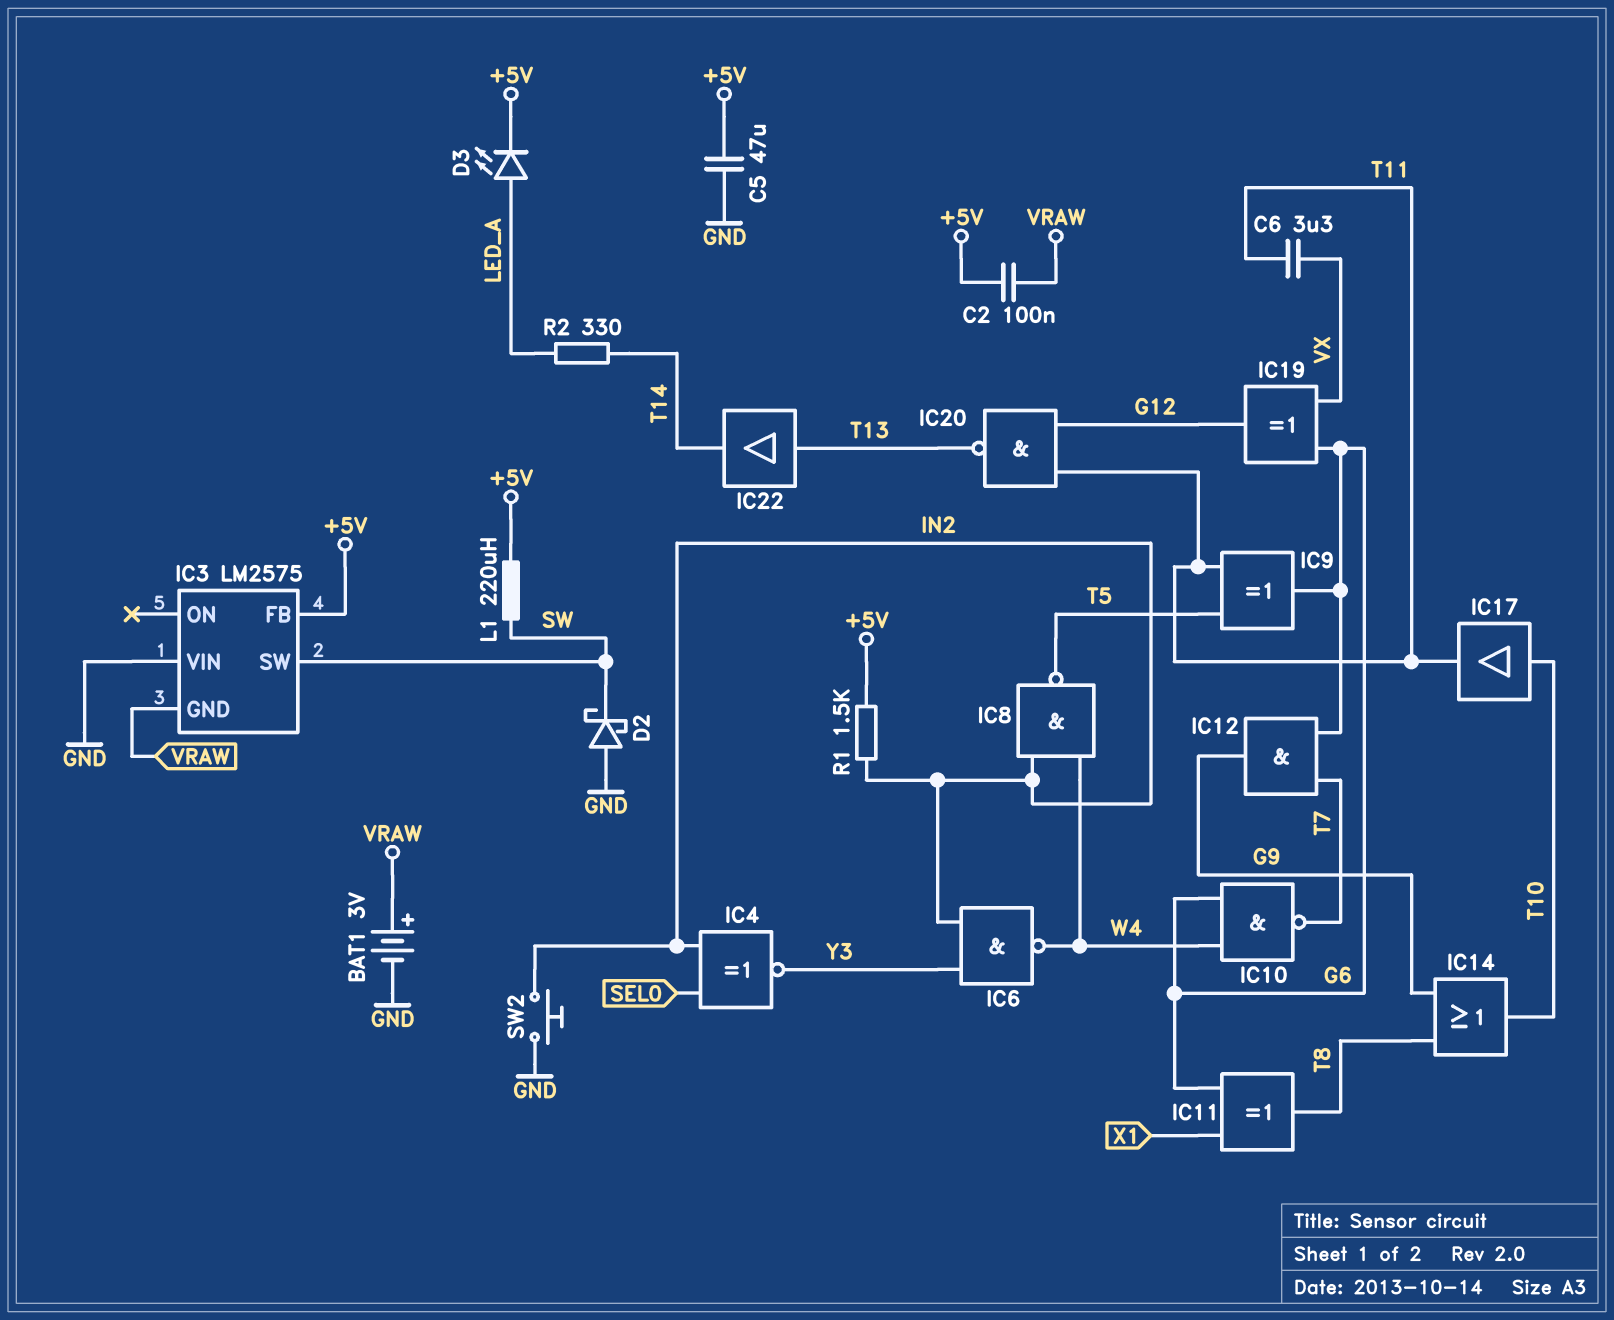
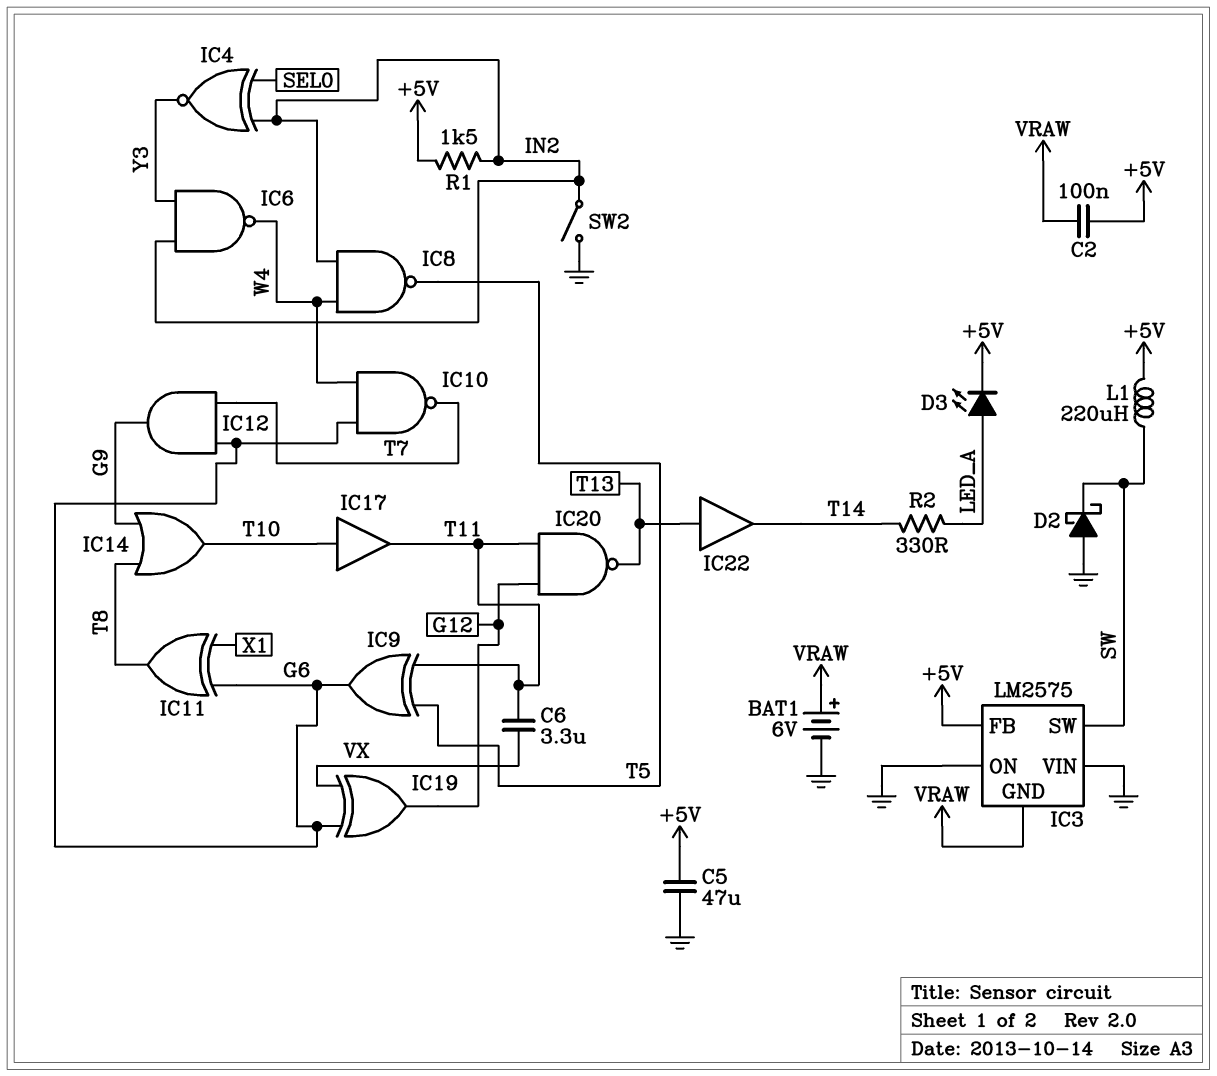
BAT1: 3V (plus VRAW, minus GND) -> 6V (plus VRAW, minus GND)
IC3 pin ON: none -> GND
SW2: button (GND, IN2) -> switch (GND, IN2)

